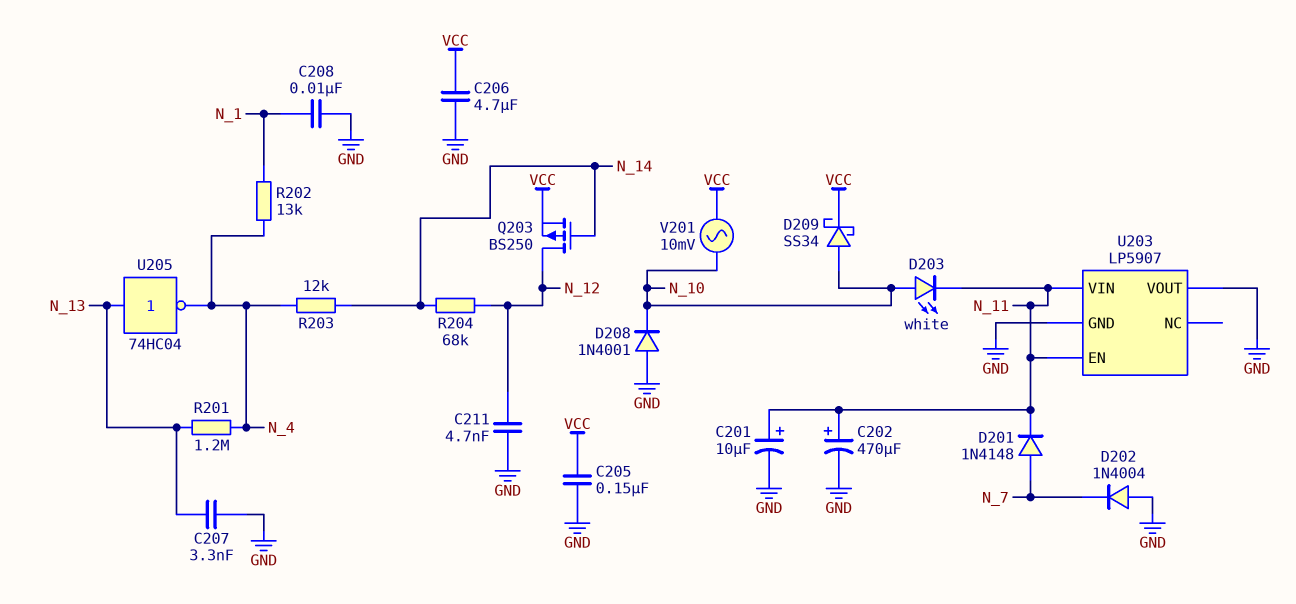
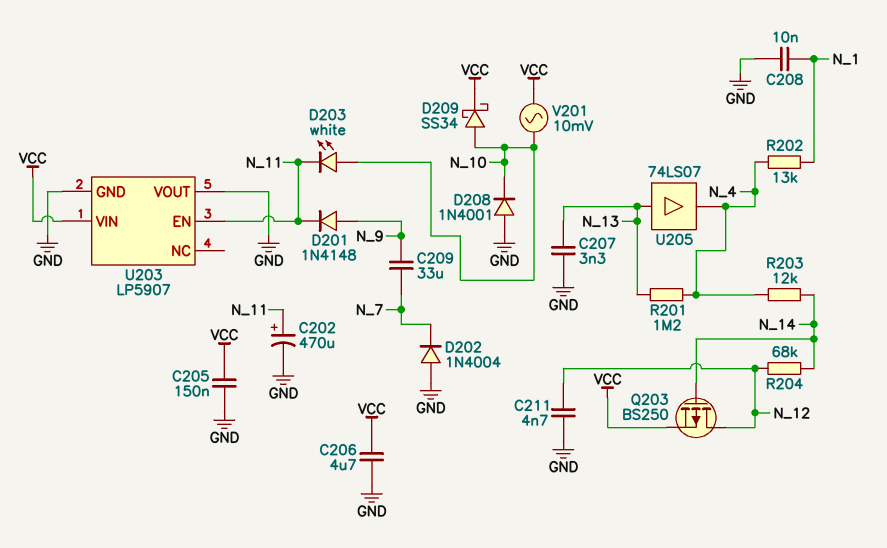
C201: 10uF (plus N_11, minus GND) -> none
C209: none -> 33uF (N_7, N_9)
D201: diode 1N4148 (A N_7, K N_11) -> diode 1N4148 (A N_9, K N_11)
U203 pin VIN: N_11 -> VCC
U205: NOT 74HC04 (in N_13, out N_4) -> buffer 74LS07 (in N_13, out N_4)

